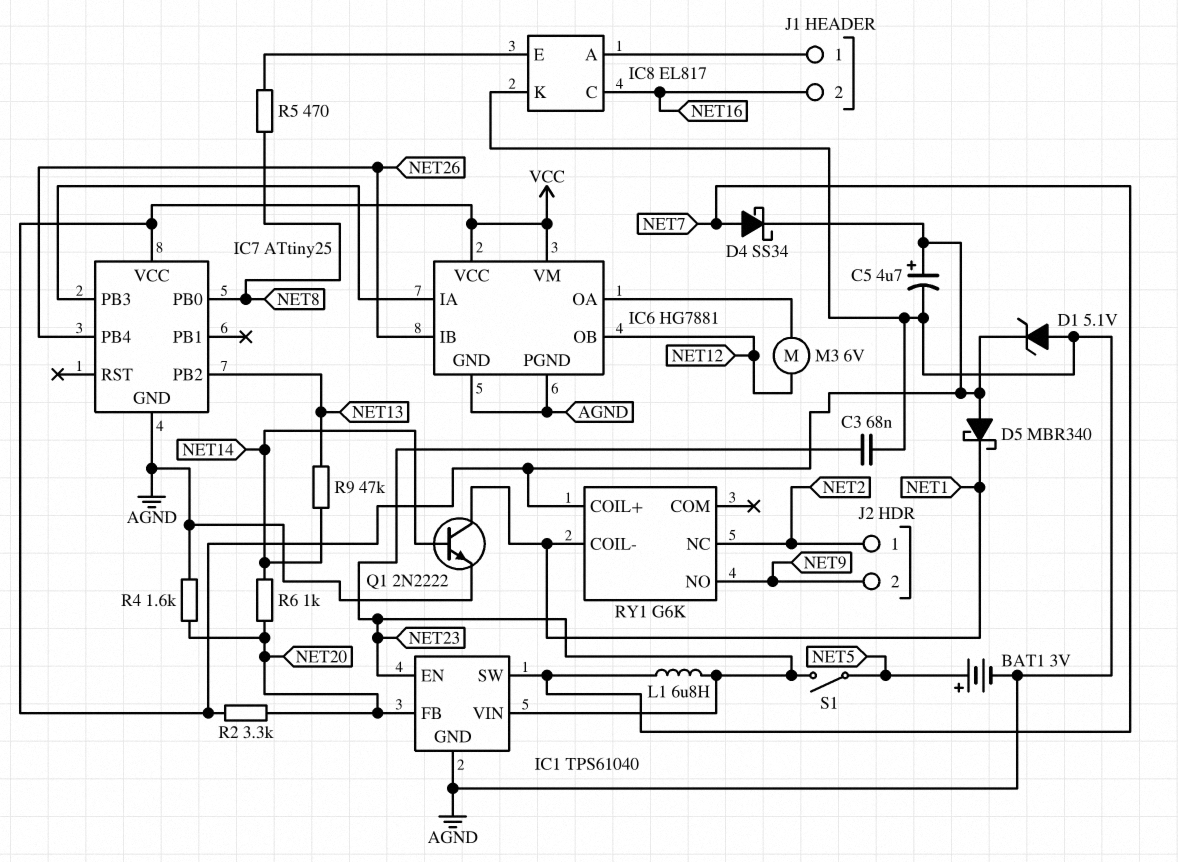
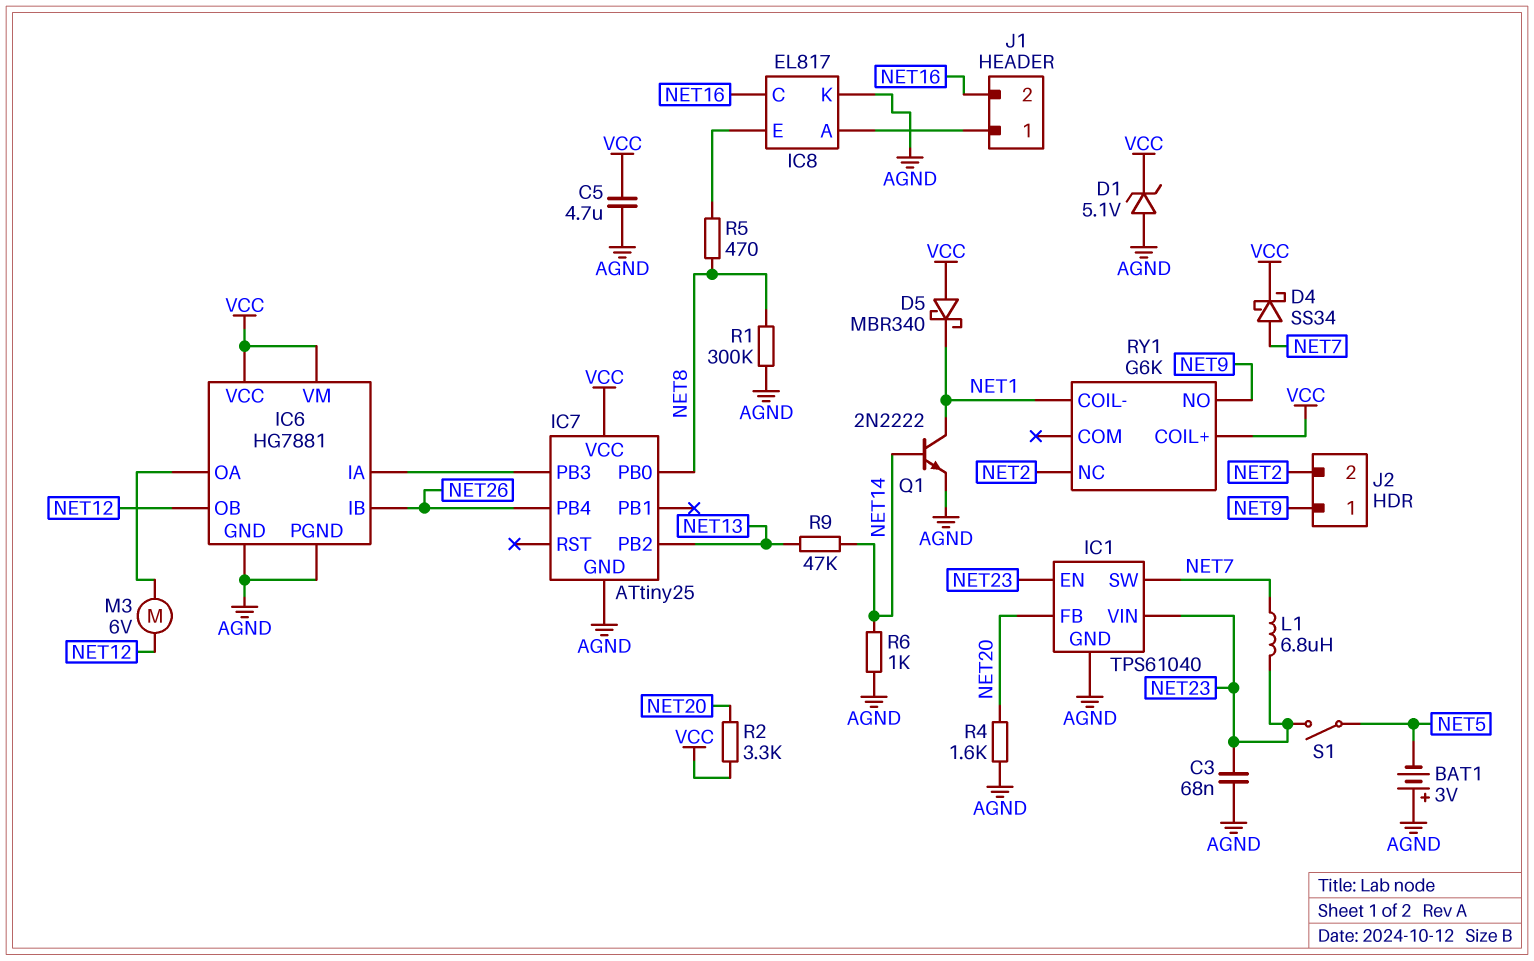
BAT1: 3V (plus NET5, minus AGND) -> 3V (plus AGND, minus NET5)
C5: 4.7uF (plus VCC, minus AGND) -> 4.7uF (AGND, VCC)
J2 pin 1: NET2 -> NET9
J2 pin 2: NET9 -> NET2
R1: none -> 300k (AGND, NET8)
R6: 1k (NET14, NET20) -> 1k (AGND, NET14)

